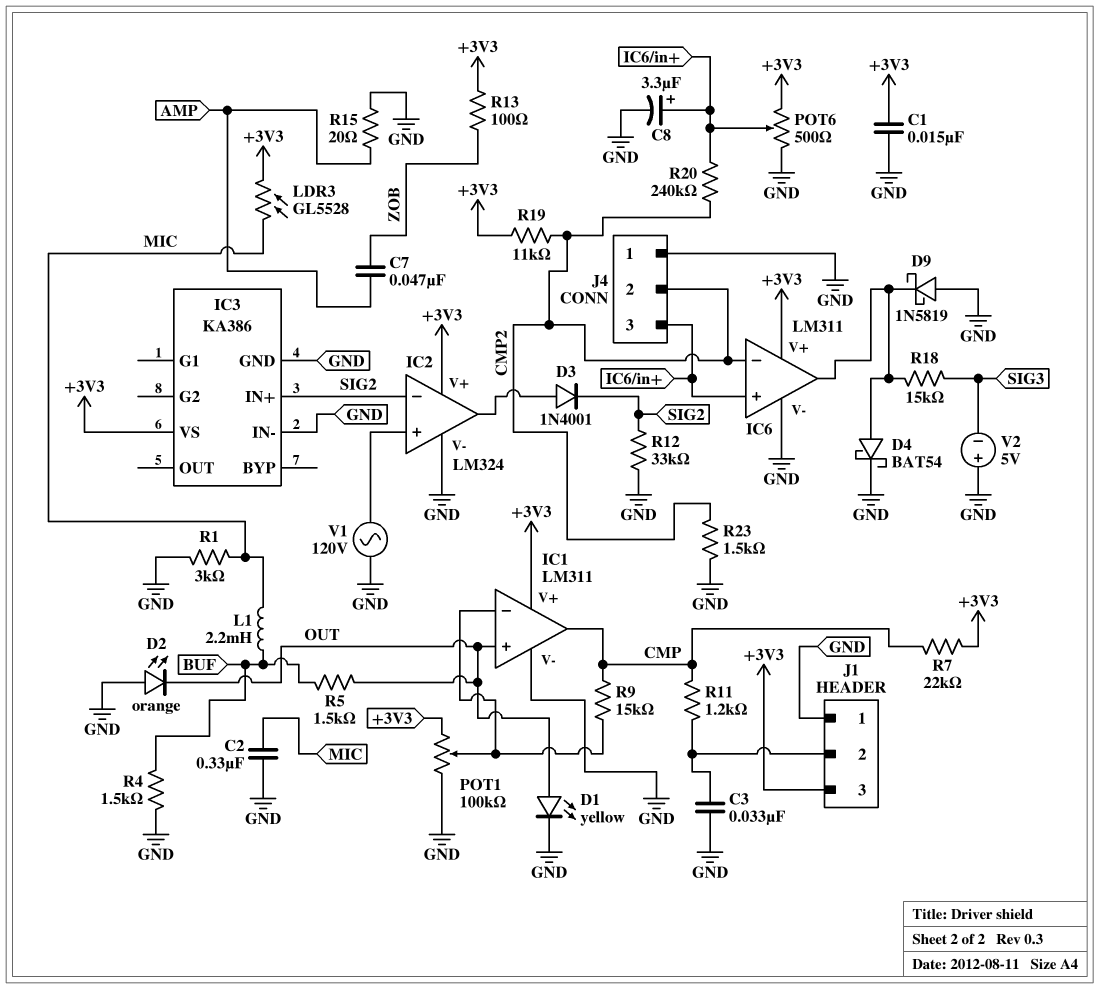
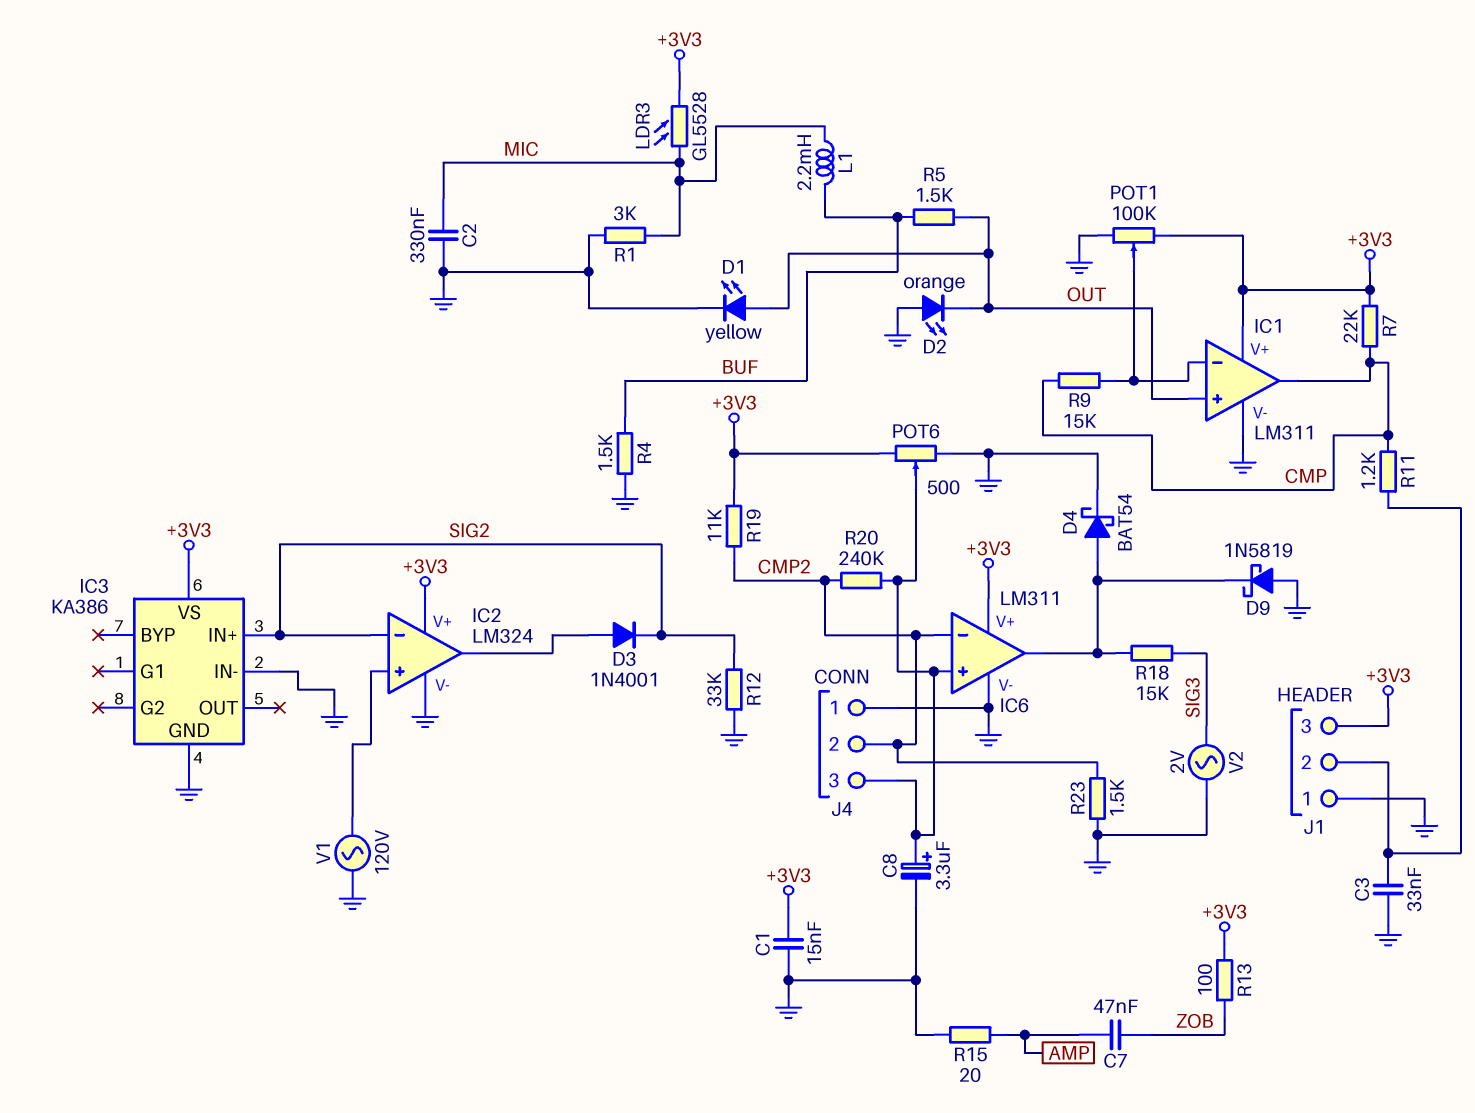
V2: 5V (plus GND, minus SIG3) -> AC 2V (GND, SIG3)

